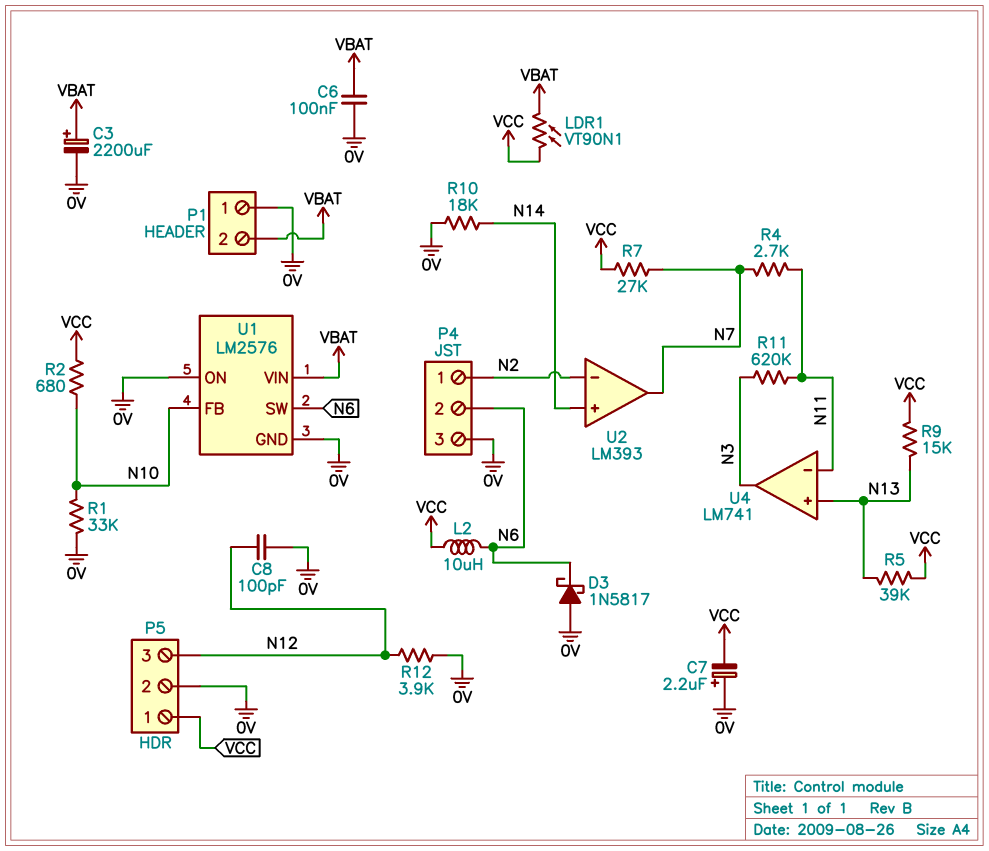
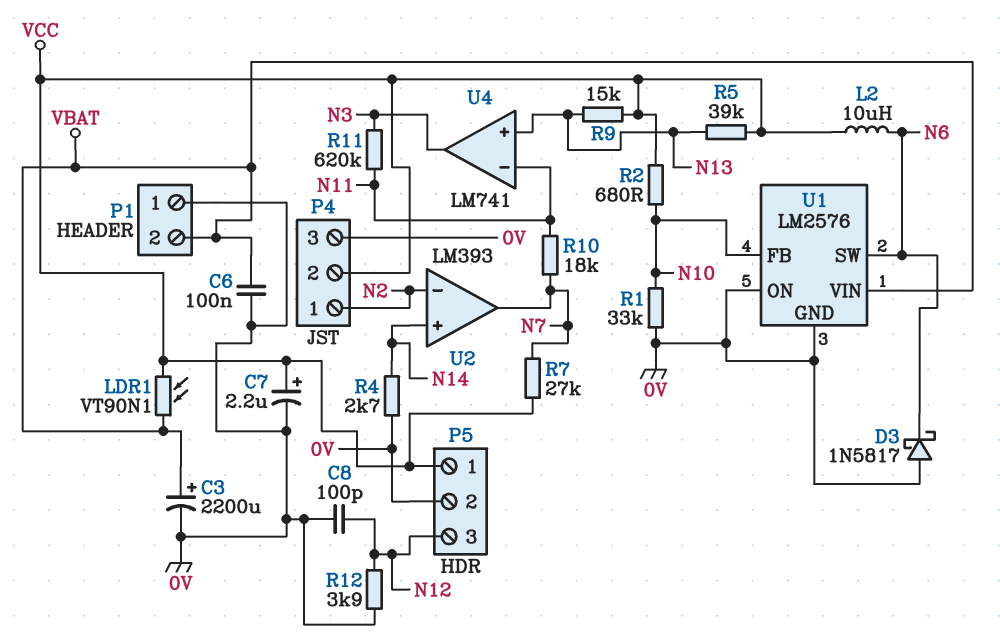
C7: 2.2uF (plus 0V, minus VCC) -> 2.2uF (plus VCC, minus 0V)
P4 pin 2: N6 -> VCC
R4: 2.7k (N7, N11) -> 2.7k (0V, N14)
R10: 18k (0V, N14) -> 18k (N7, N11)

